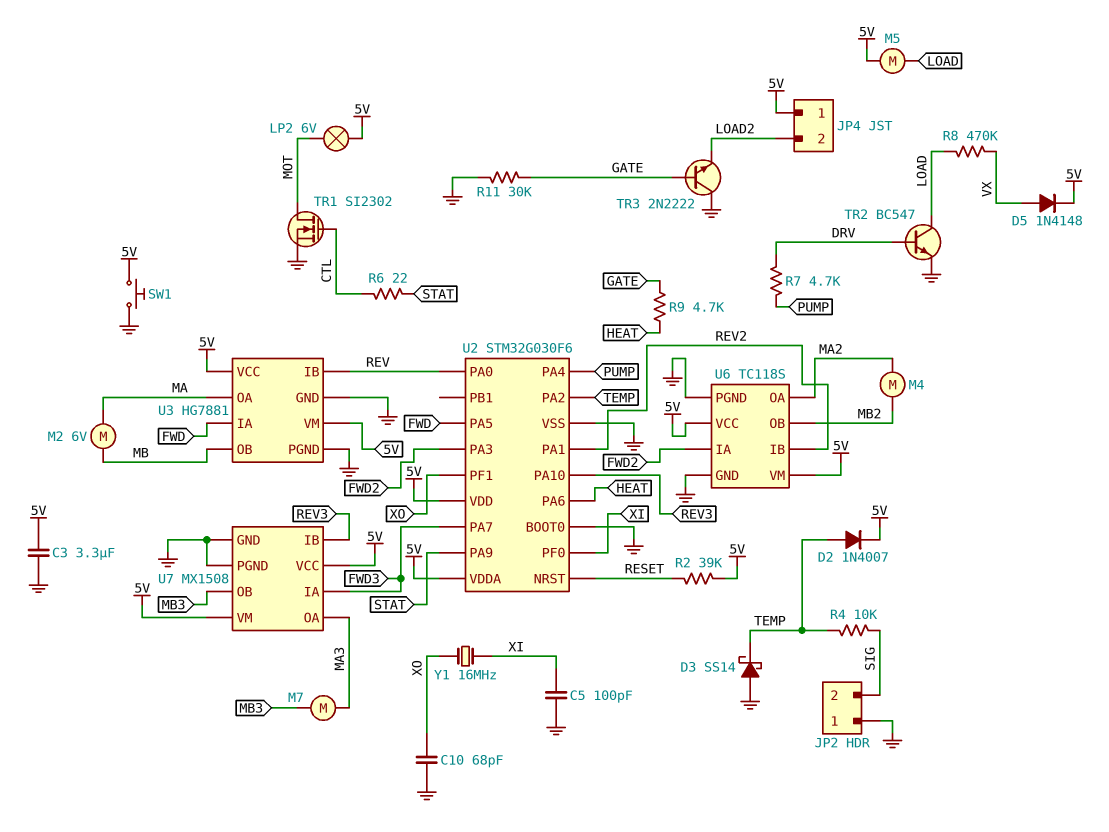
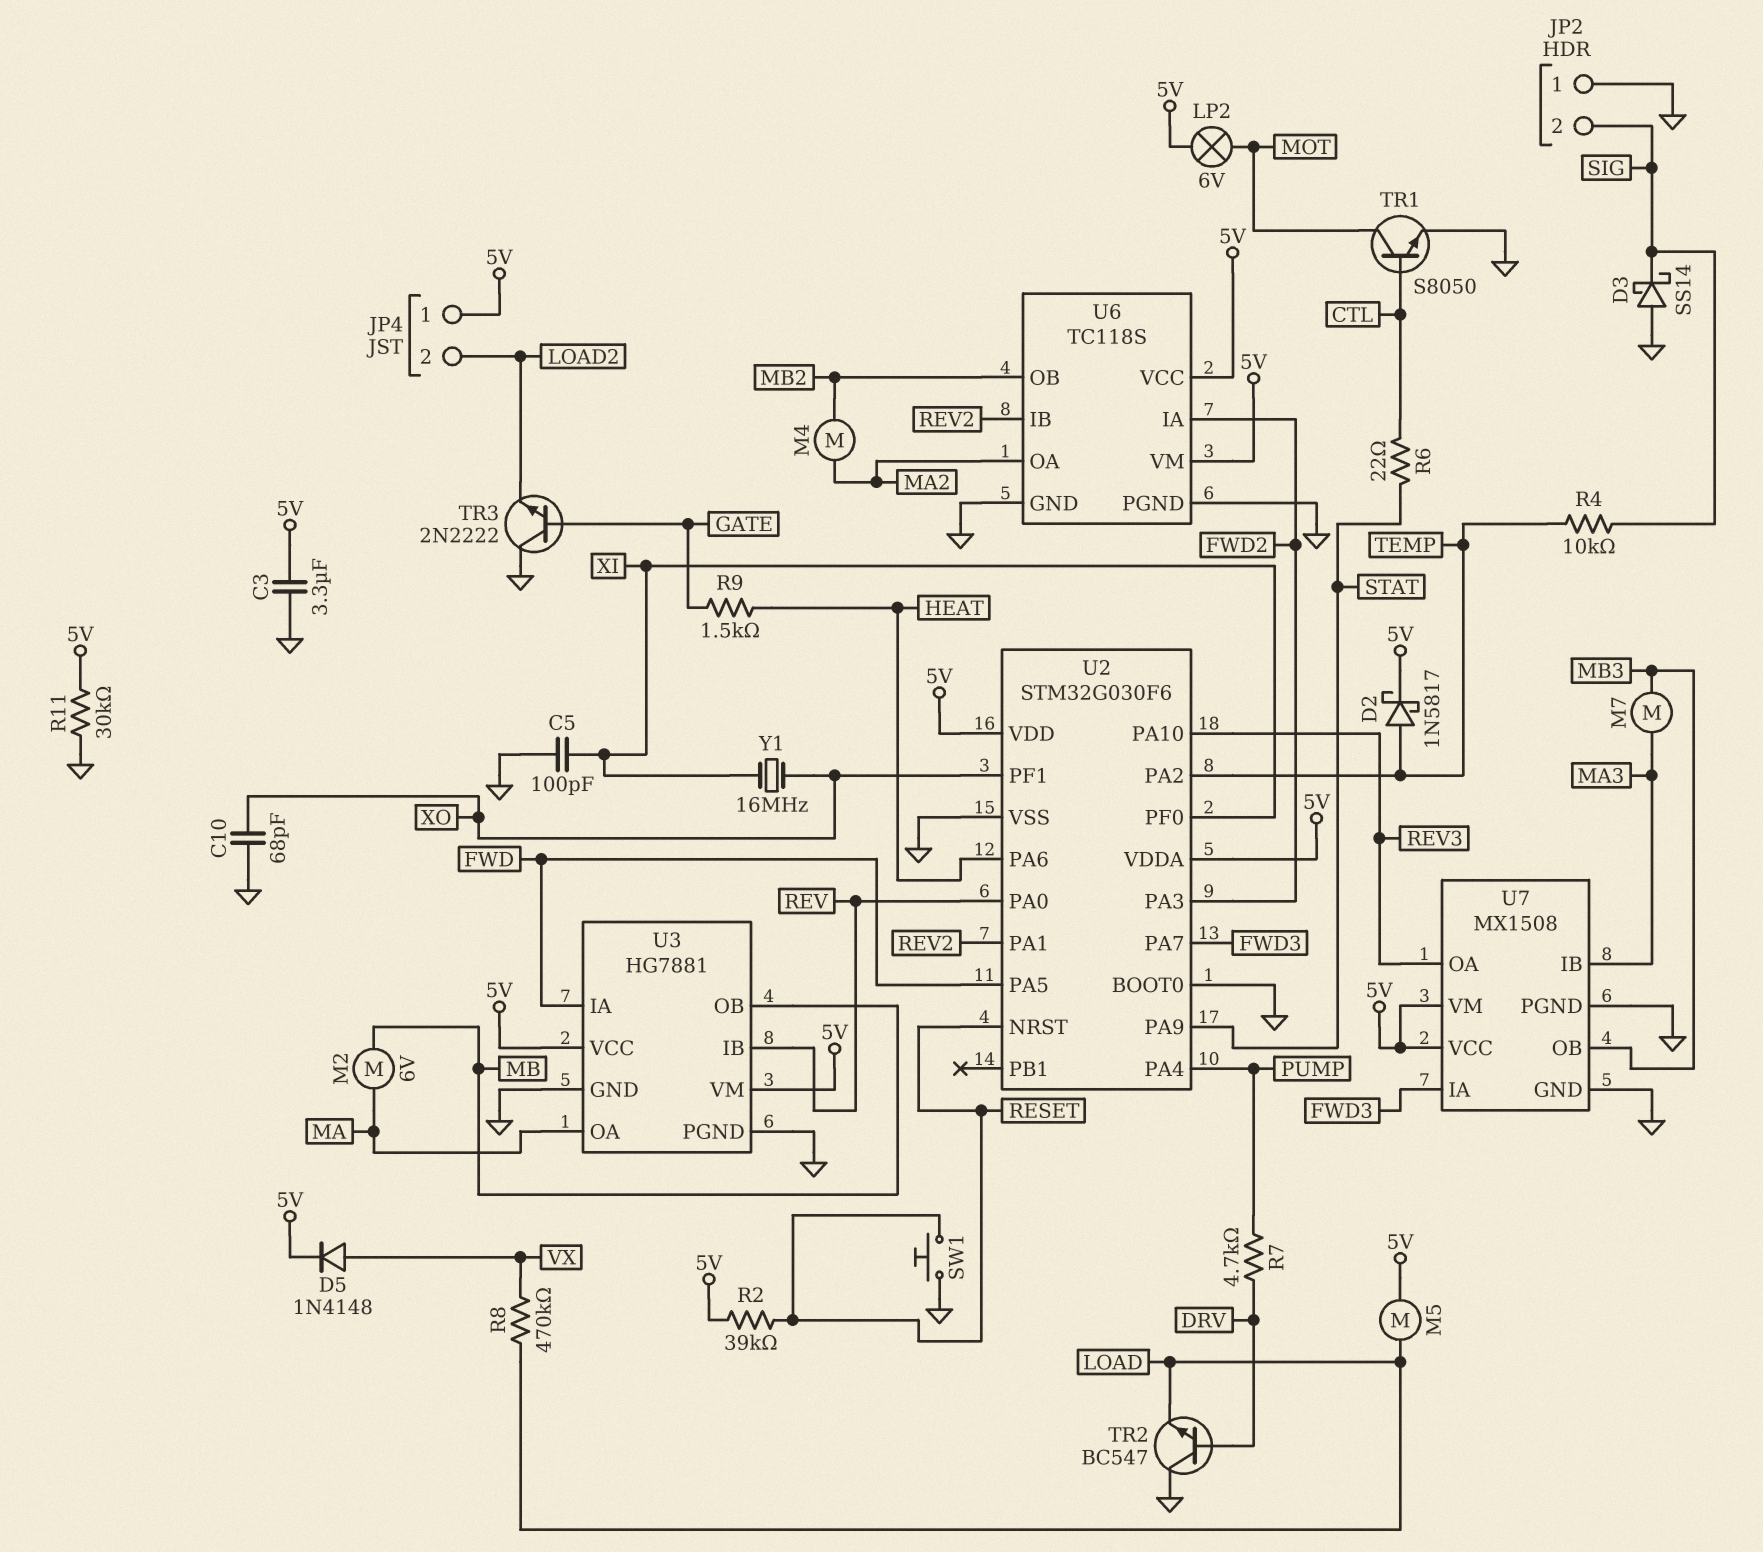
D2: diode 1N4007 (A TEMP, K 5V) -> schottky 1N5817 (A TEMP, K 5V)
D3: schottky SS14 (A GND, K TEMP) -> schottky SS14 (A GND, K SIG)
R9: 4.7k (GATE, HEAT) -> 1.5k (GATE, HEAT)
R11: 30k (GATE, GND) -> 30k (5V, GND)
SW1: button (5V, GND) -> button (GND, RESET)
TR1: NMOS SI2302 (G CTL, D MOT, S GND) -> NPN S8050 (B CTL, C MOT, E GND)
TR2: NPN BC547 (B DRV, C LOAD, E GND) -> NPN BC547 (B DRV, C GND, E LOAD)
U7 pin IB: REV3 -> MA3
U7 pin OA: MA3 -> REV3

